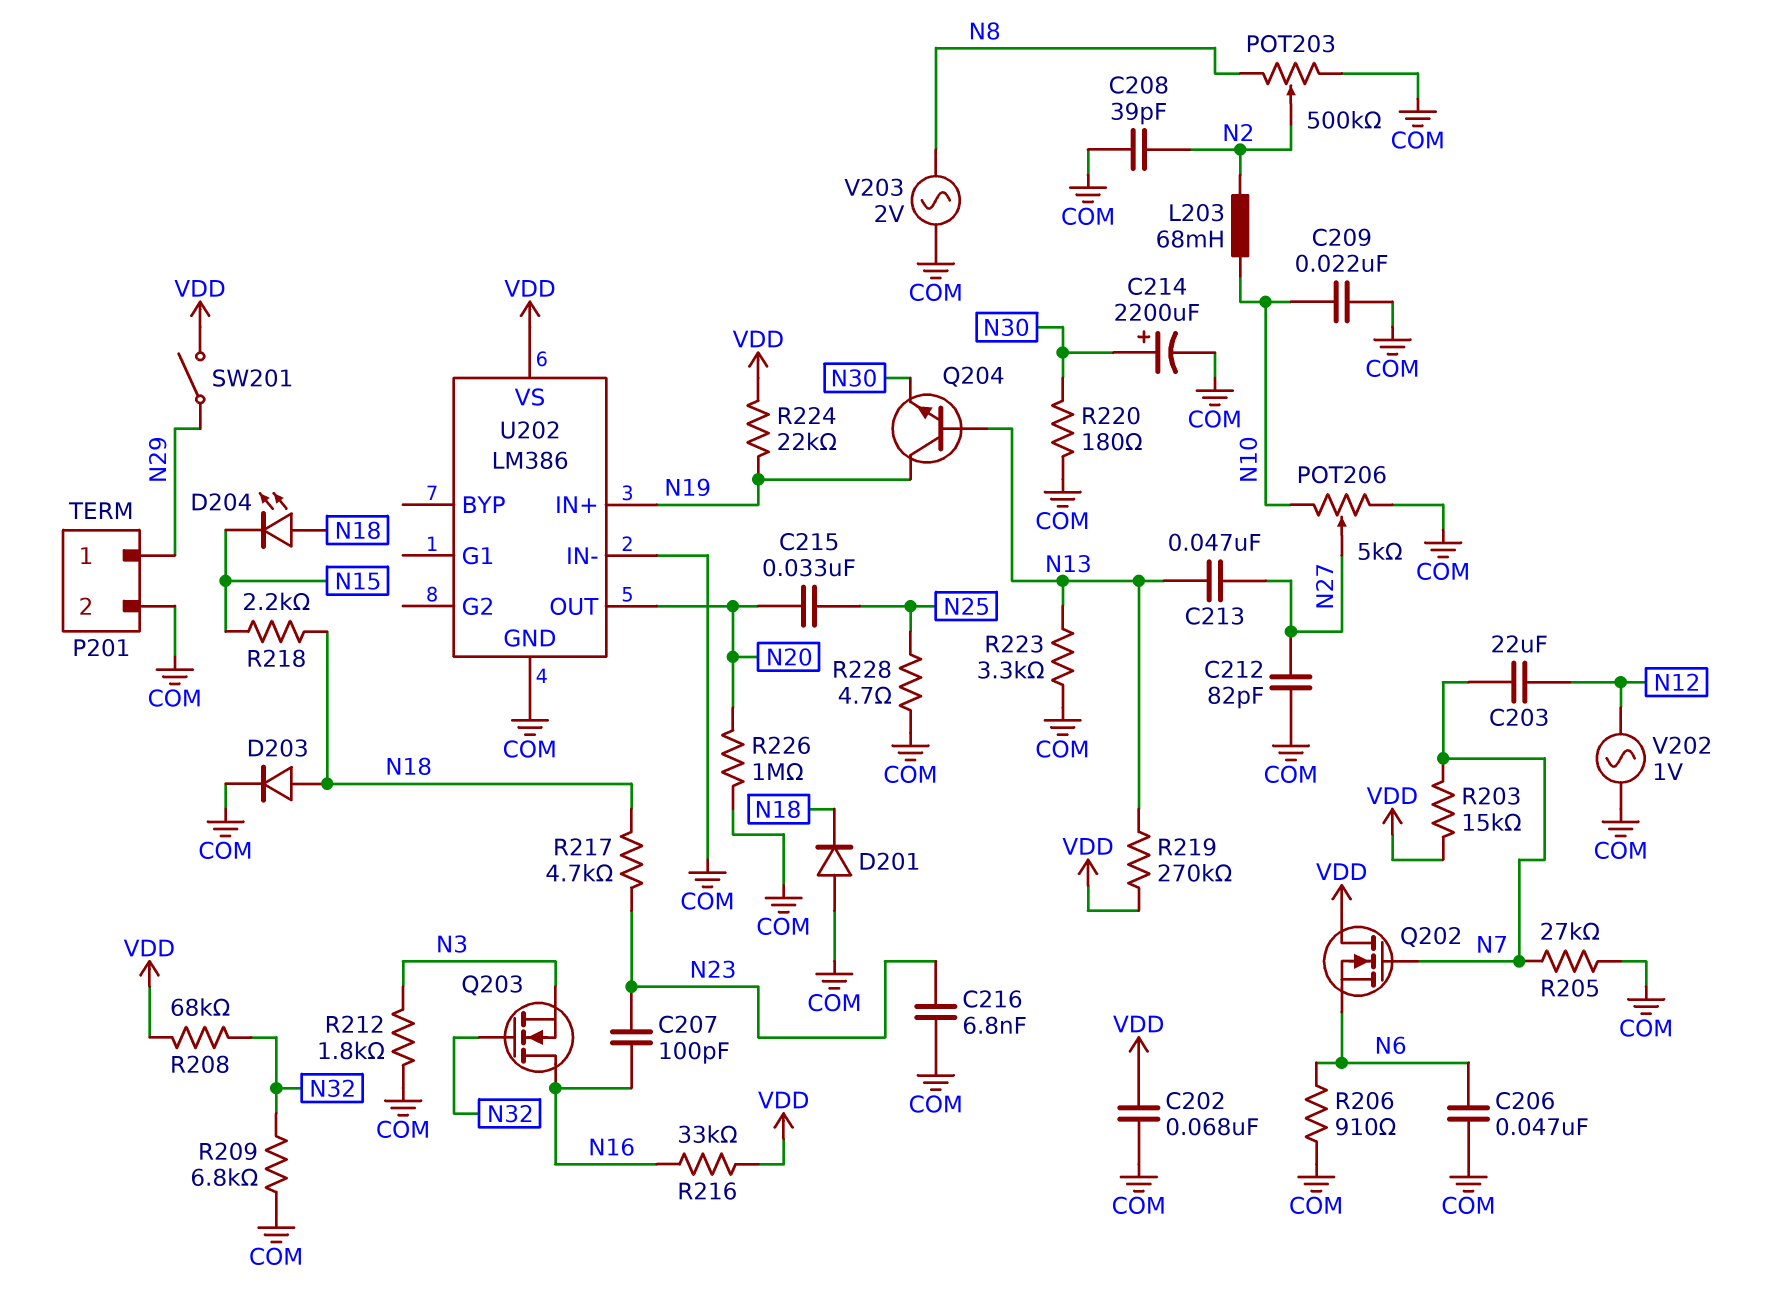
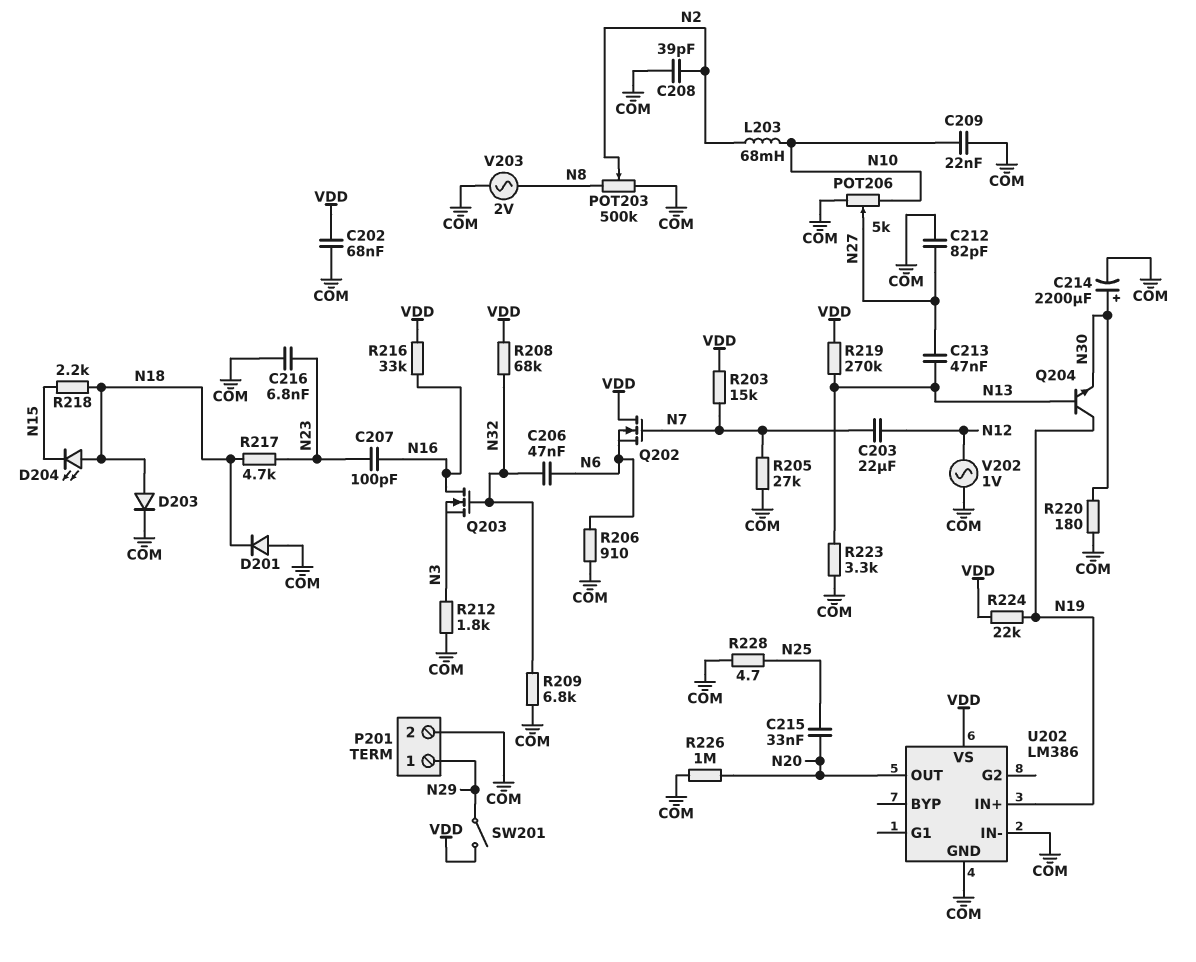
C206: 47nF (COM, N6) -> 47nF (N6, N32)

